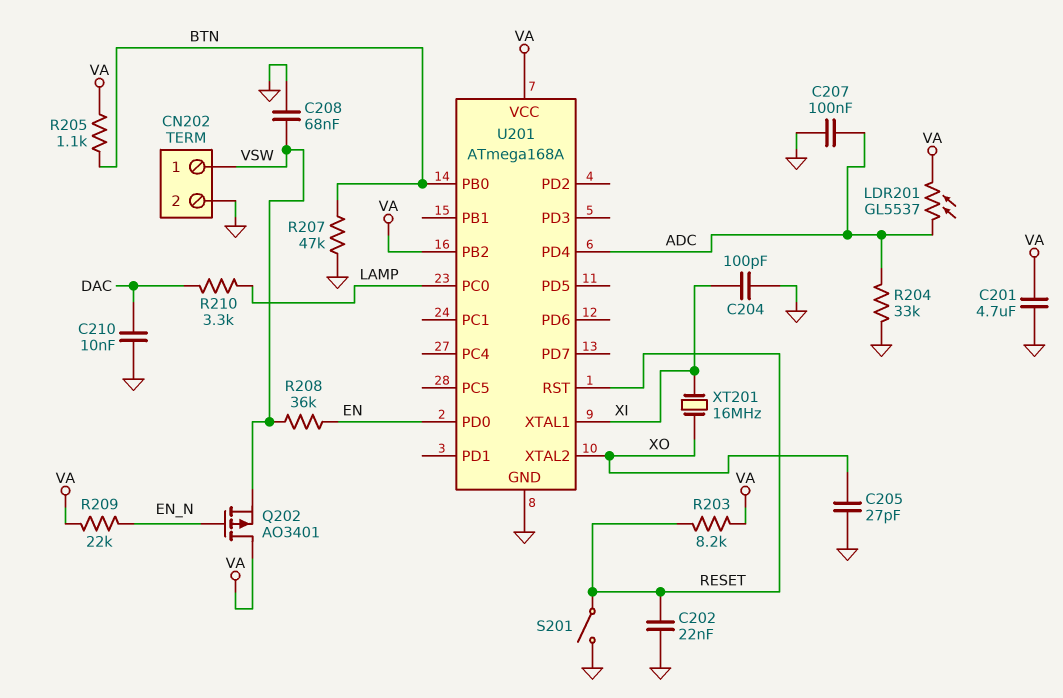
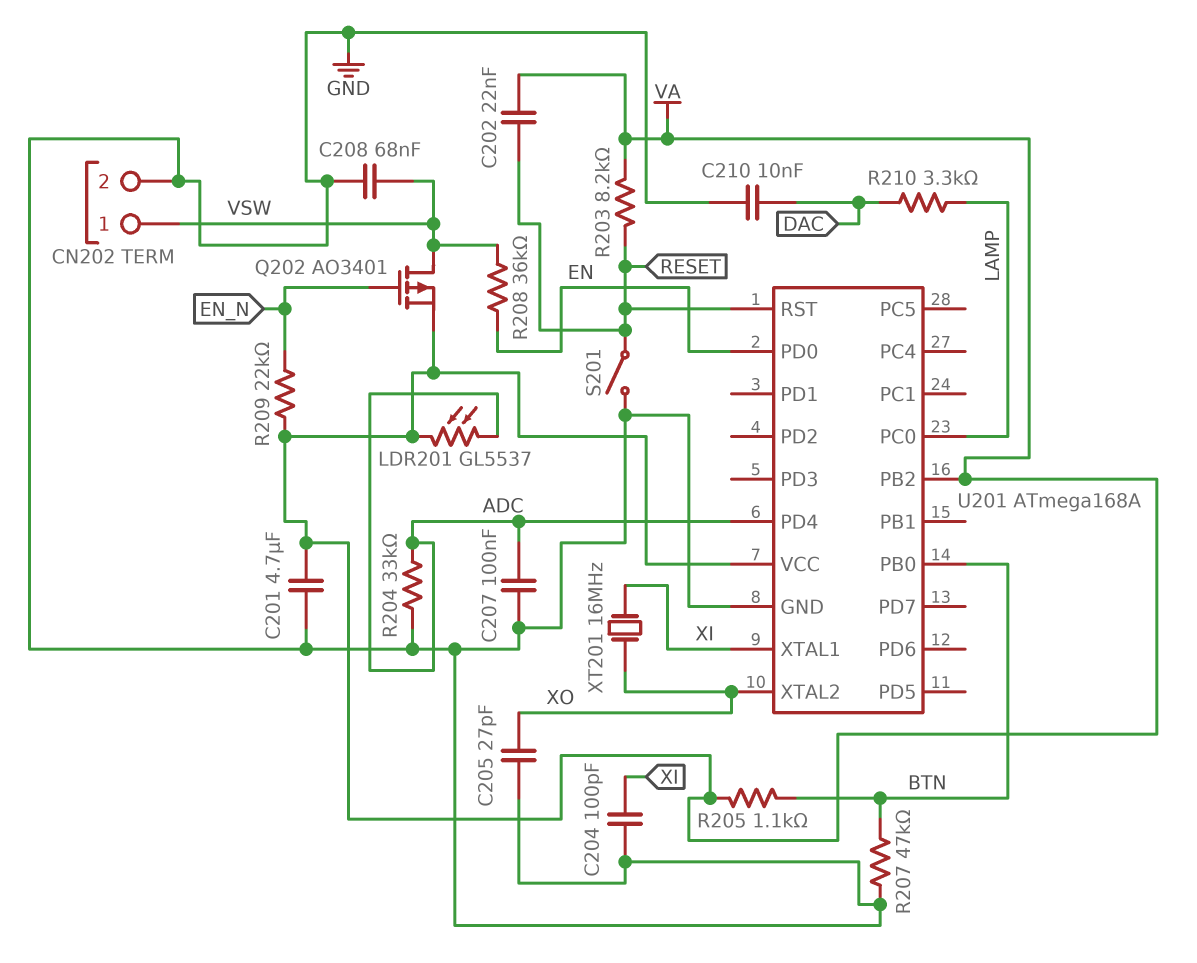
C202: 22nF (GND, RESET) -> 22nF (RESET, VA)
Q202: PMOS AO3401 (G EN_N, D VA, S VSW) -> PMOS AO3401 (G EN_N, D VSW, S VA)

